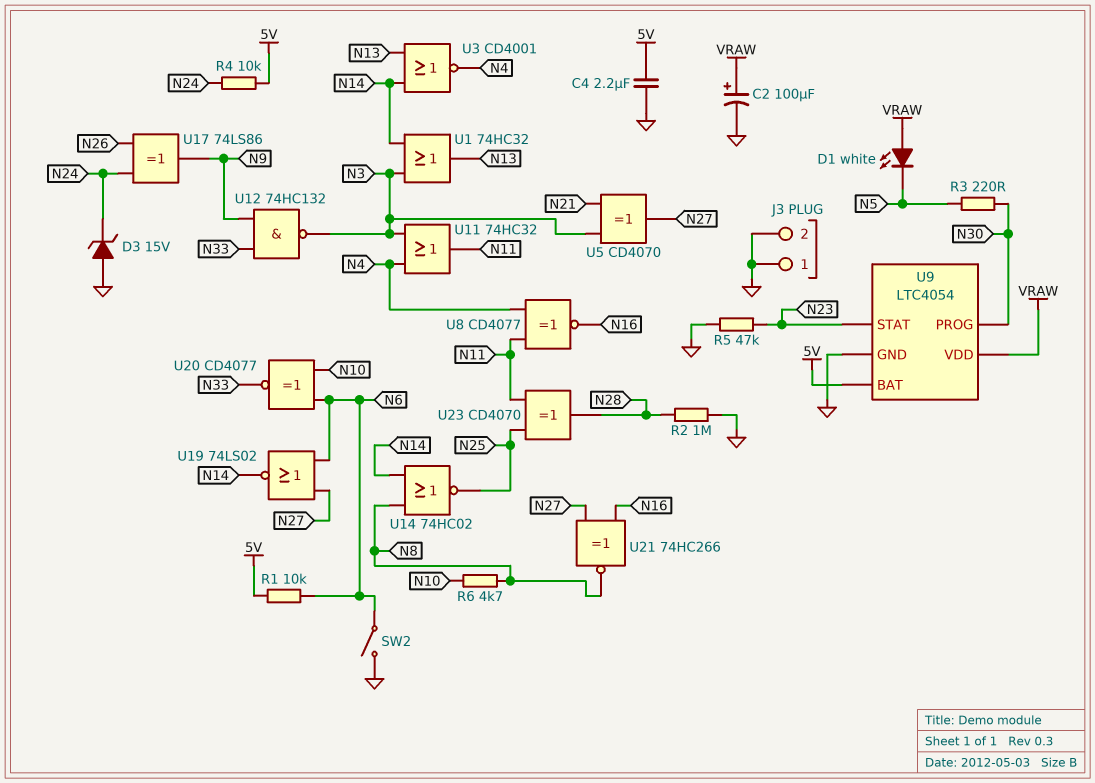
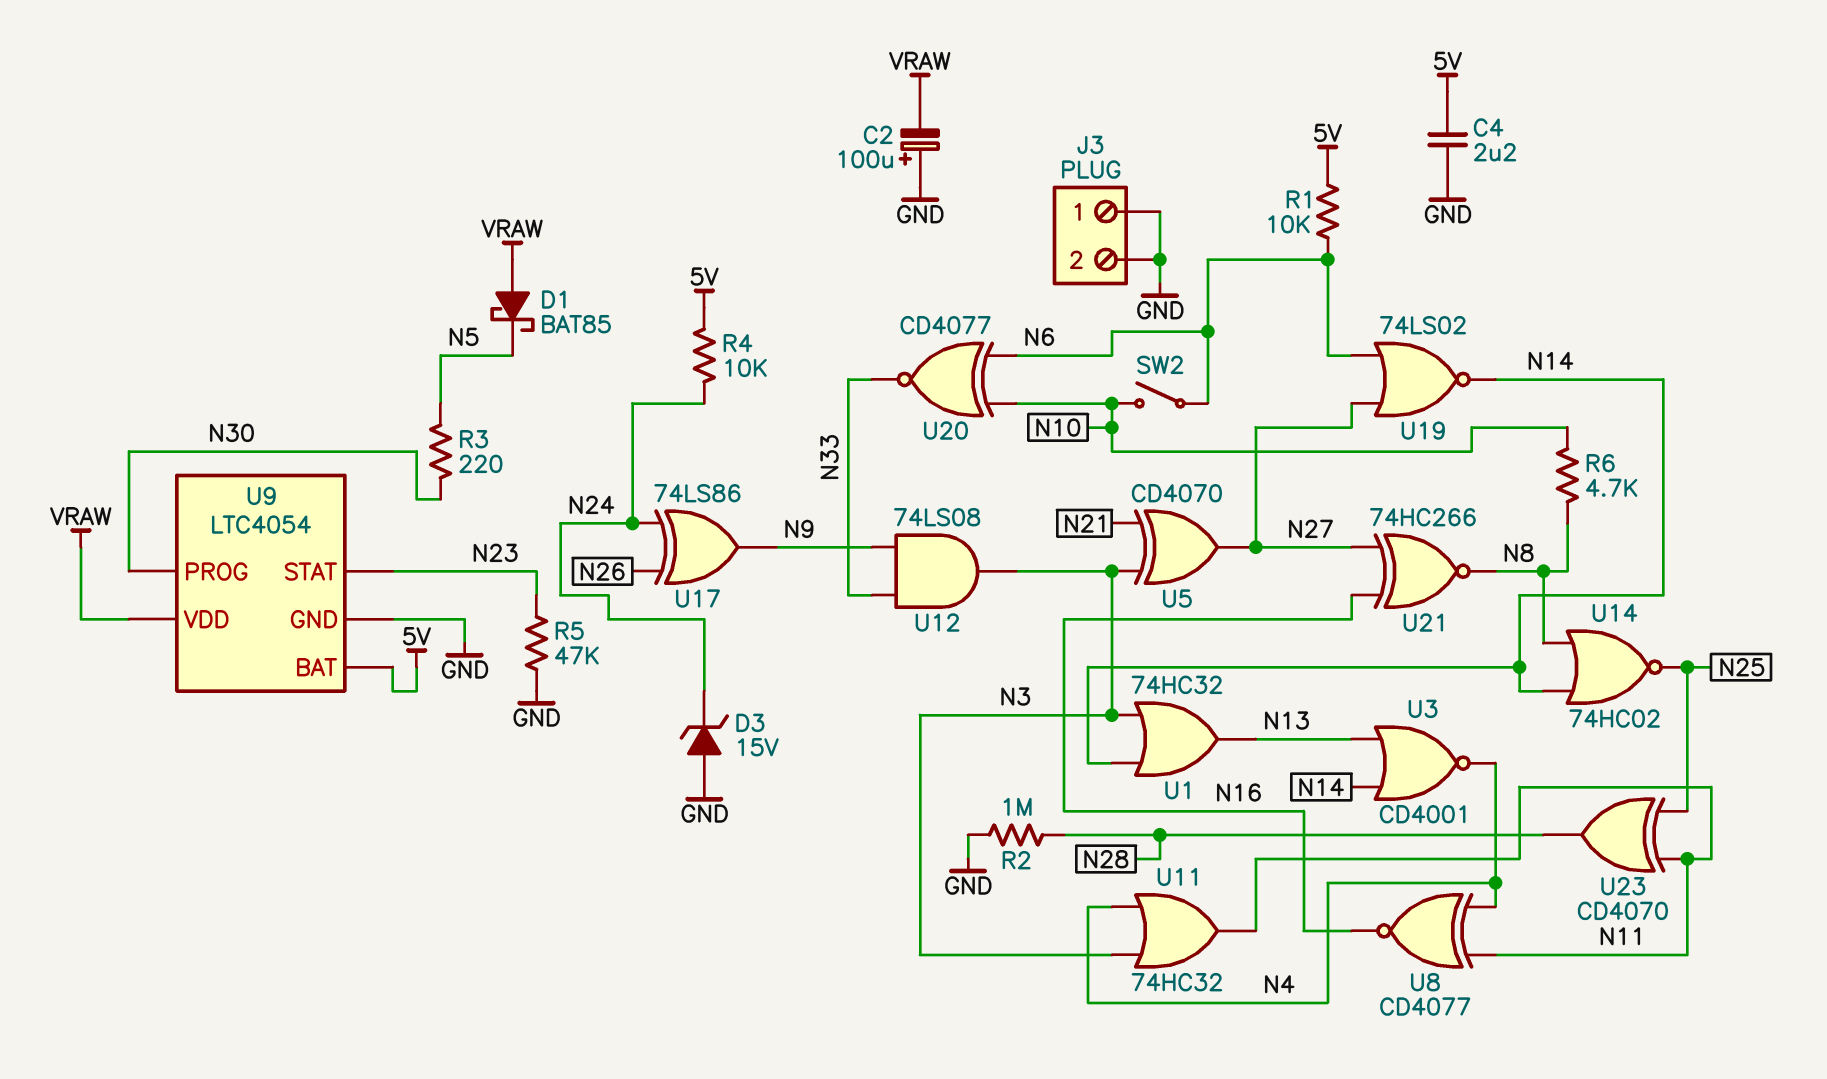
C2: 100uF (plus VRAW, minus GND) -> 100uF (plus GND, minus VRAW)
D1: LED white (A VRAW, K N5) -> schottky BAT85 (A VRAW, K N5)
SW2: switch (GND, N6) -> switch (N6, N10)
U12: NAND 74HC132 (in N9, in N33, out N3) -> AND 74LS08 (in N9, in N33, out N3)

